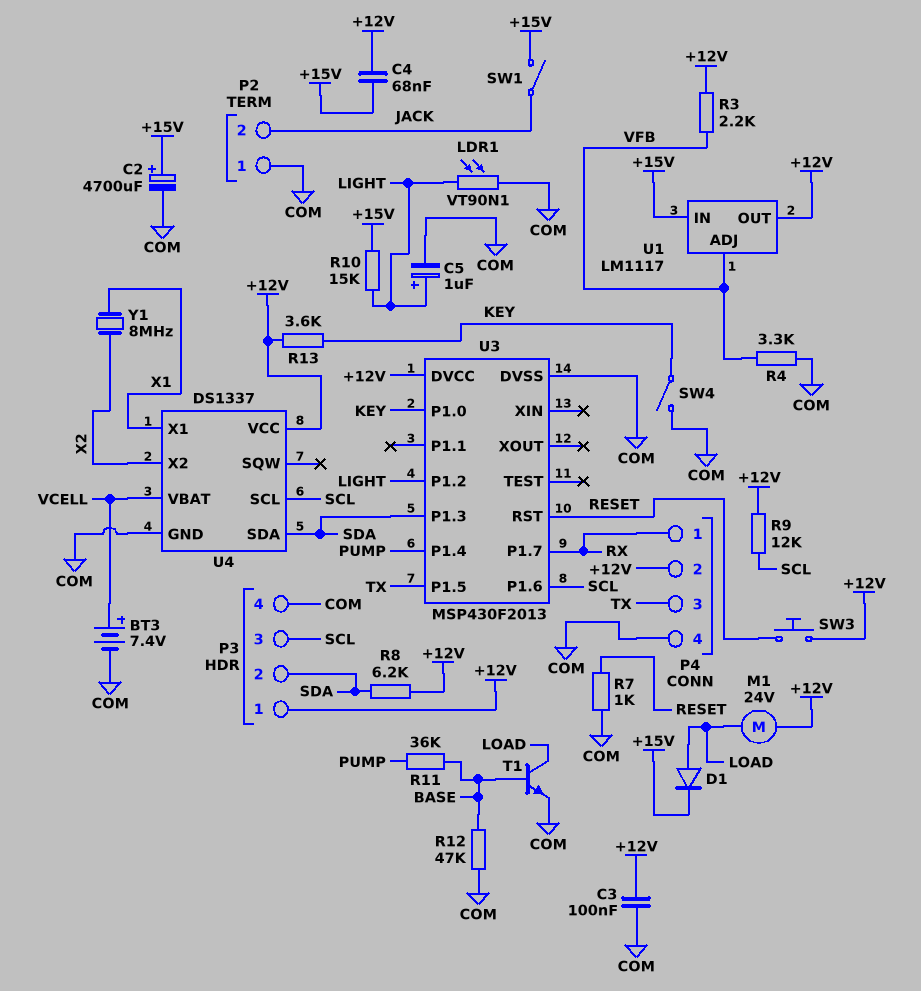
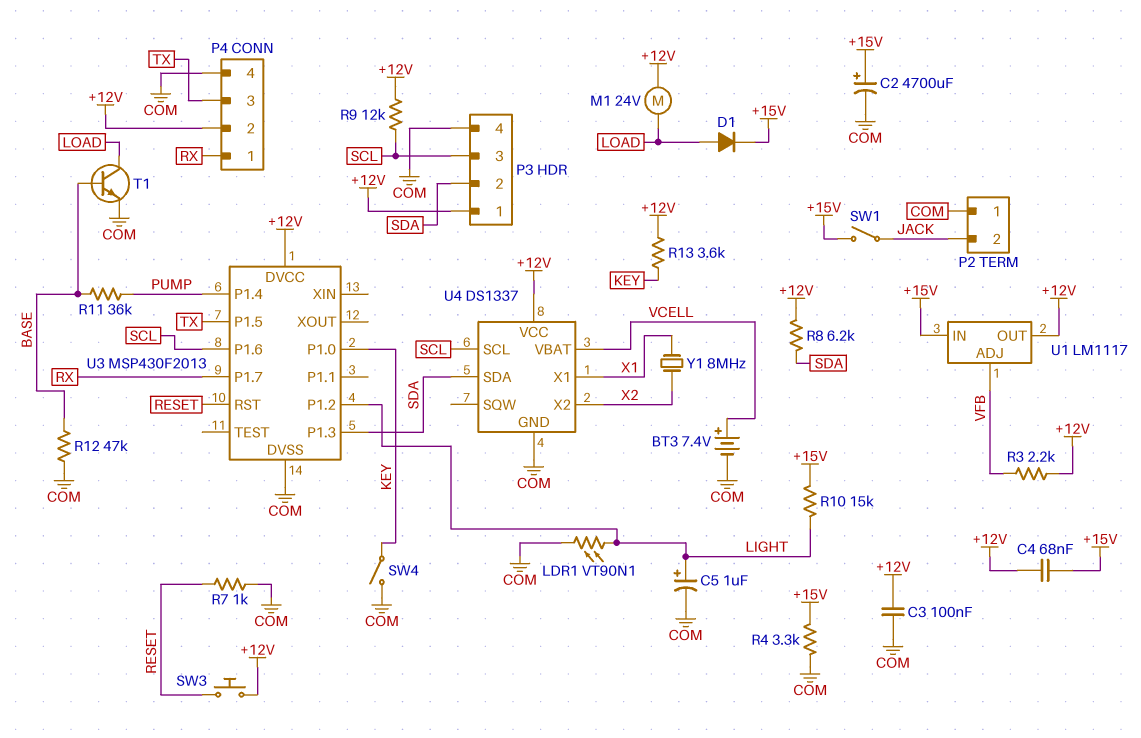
R4: 3.3k (COM, VFB) -> 3.3k (+15V, COM)

